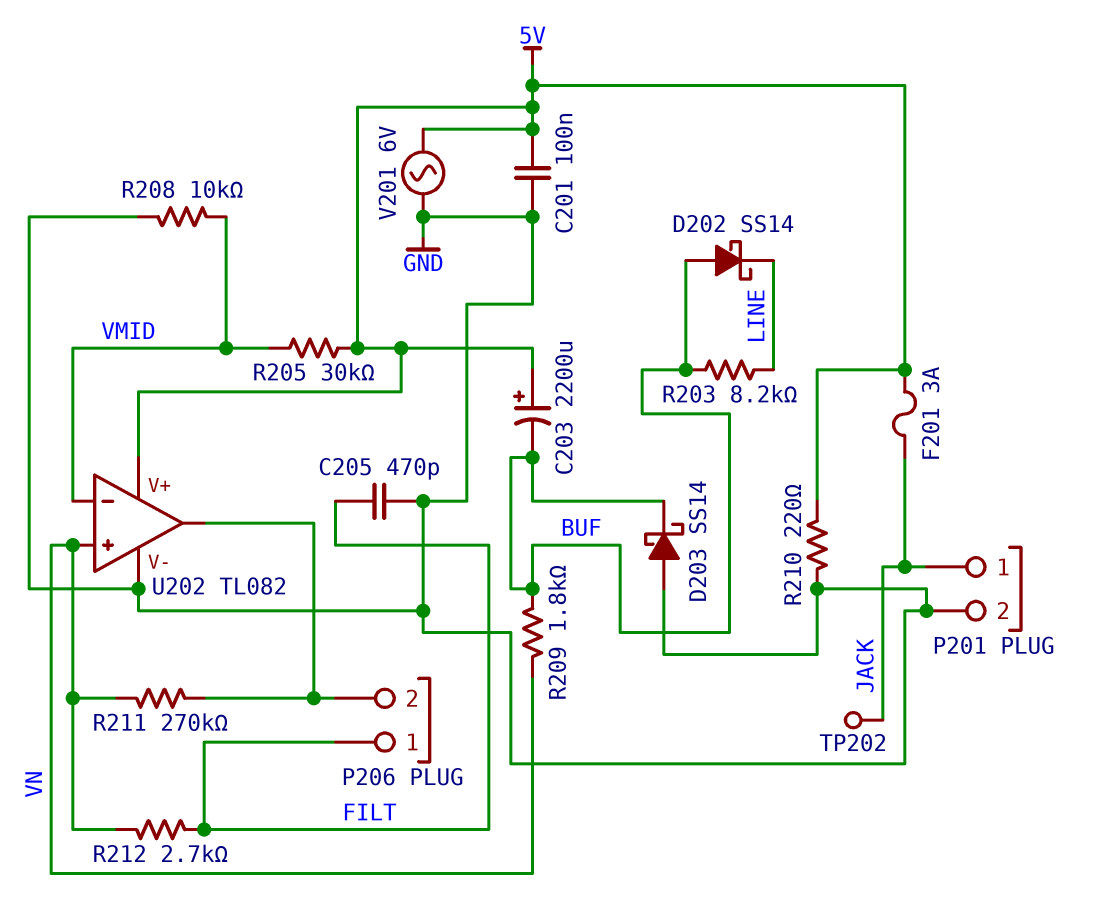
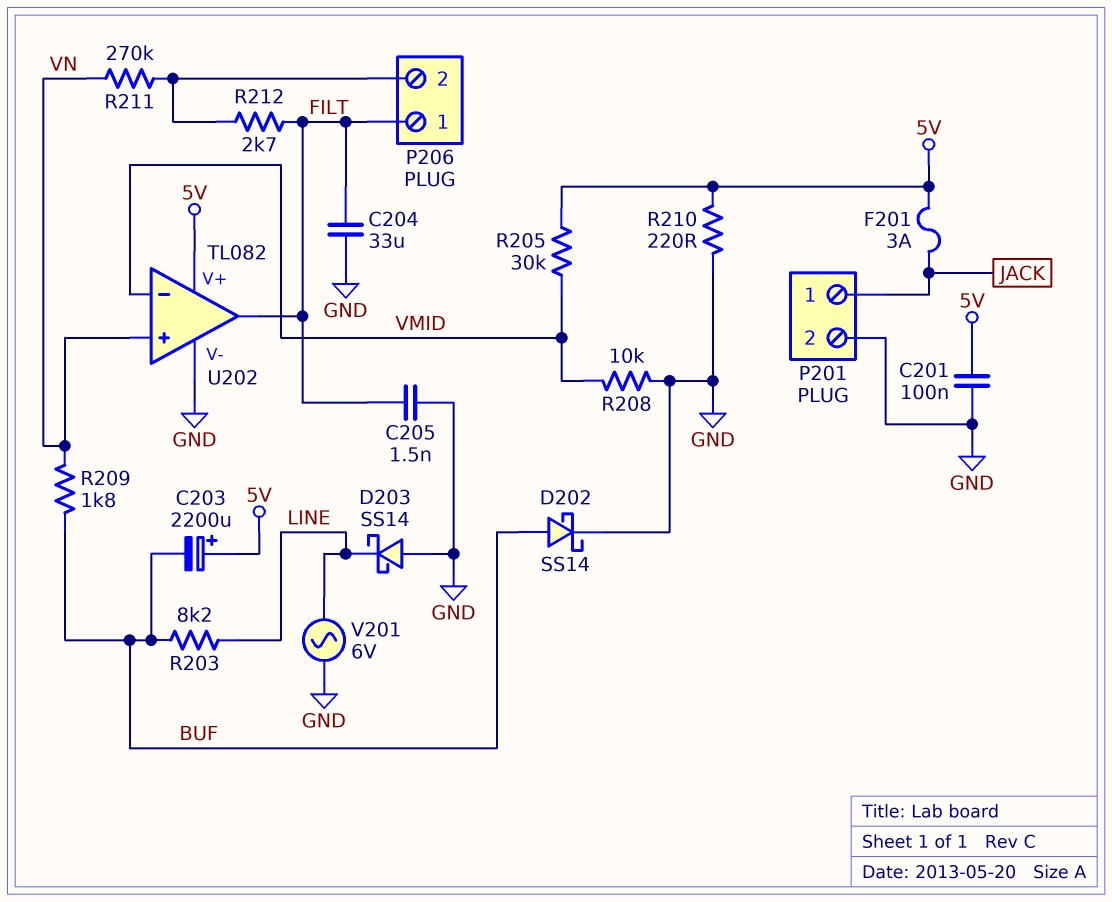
C204: none -> 33uF (FILT, GND)
C205: 470pF (FILT, GND) -> 1.5nF (FILT, GND)
D202: schottky SS14 (A BUF, K LINE) -> schottky SS14 (A BUF, K GND)
D203: schottky SS14 (A GND, K BUF) -> schottky SS14 (A GND, K LINE)
R212: 2.7k (FILT, VN) -> 2.7k (FILT, P206/2)
TP202: test point (JACK) -> none
U202 pin out: P206/2 -> FILT
V201: AC 6V (5V, GND) -> AC 6V (GND, LINE)

